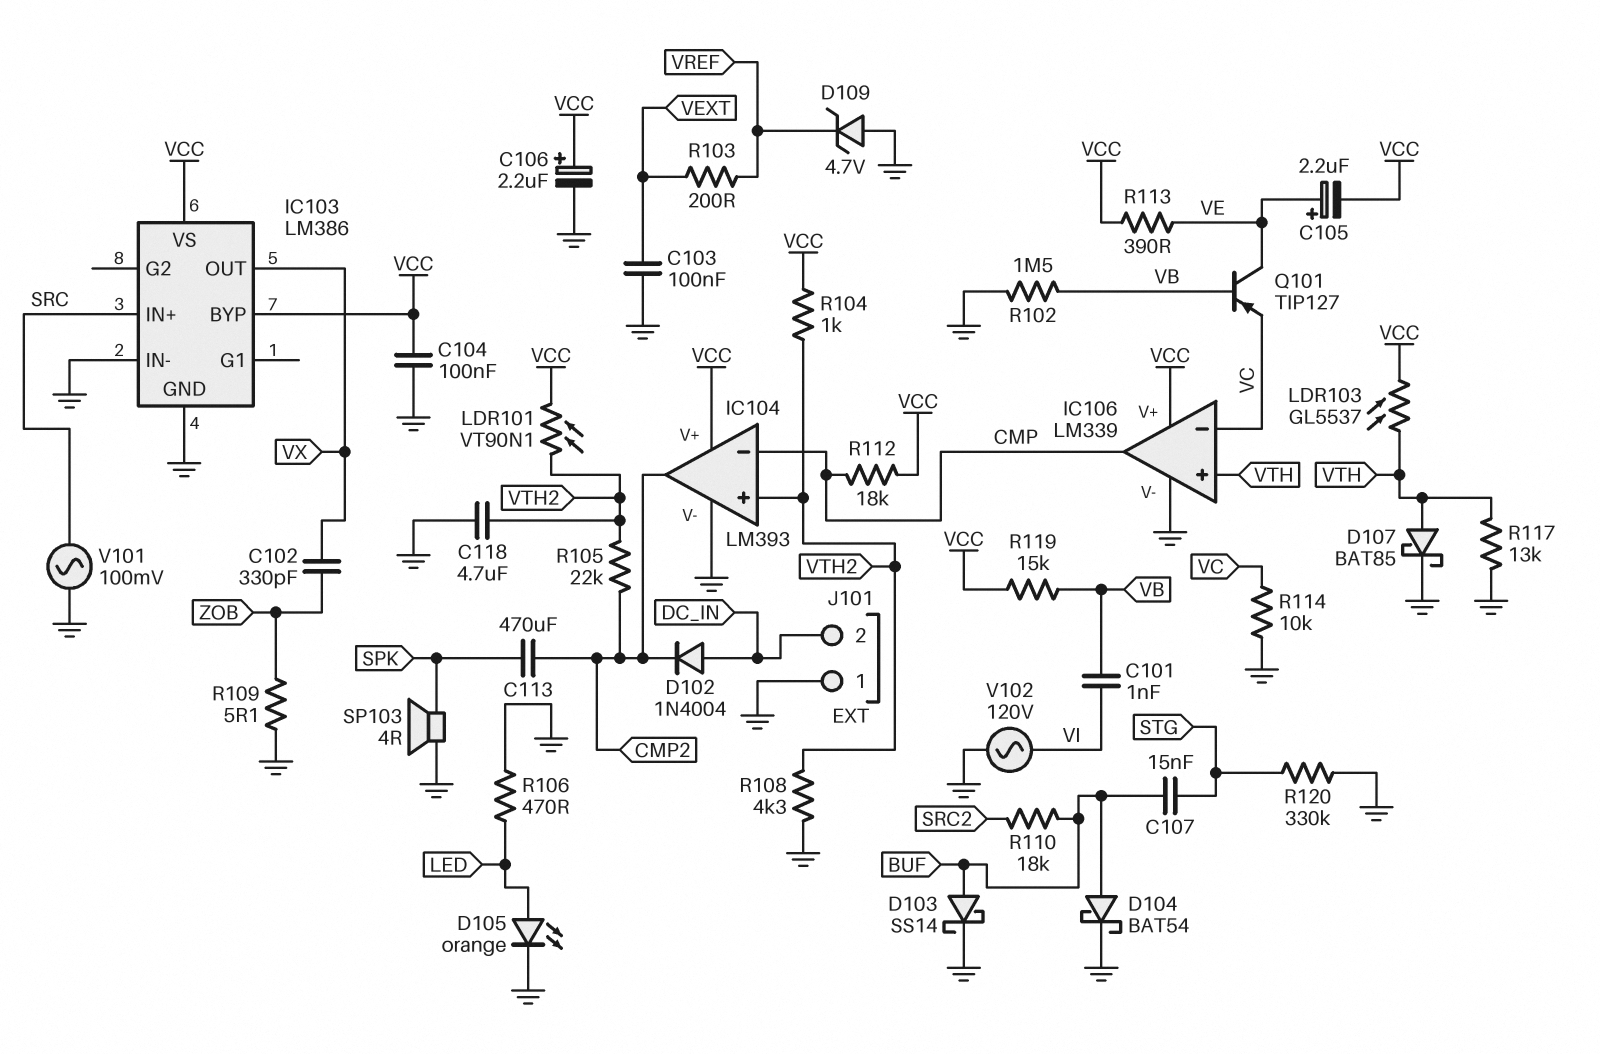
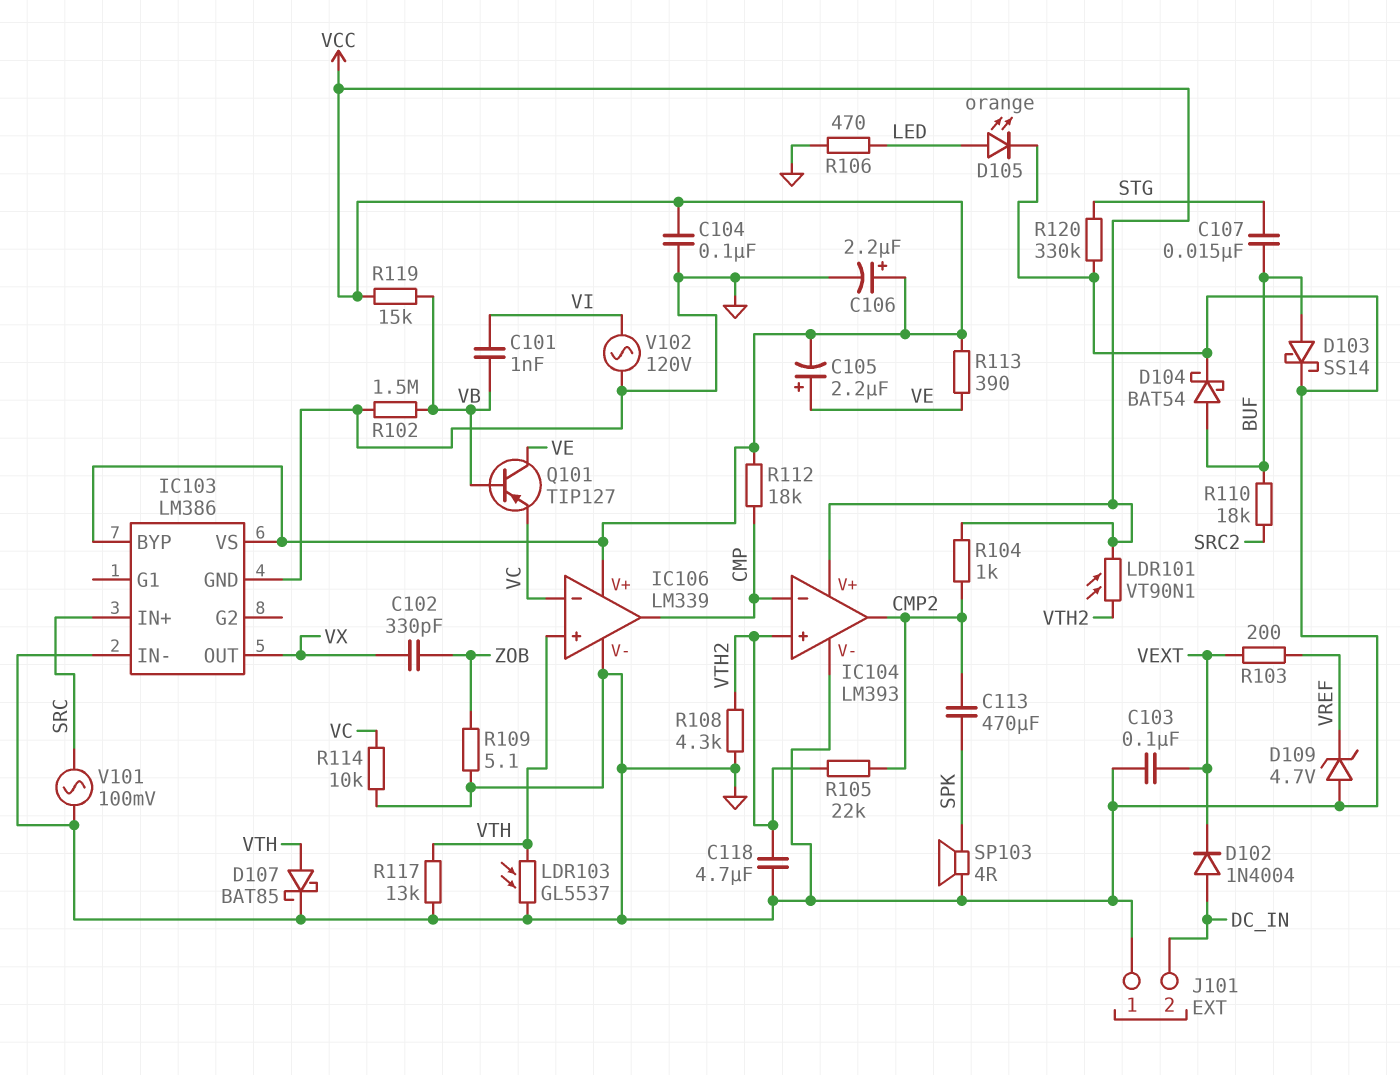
D102: diode 1N4004 (A DC_IN, K CMP2) -> diode 1N4004 (A DC_IN, K VEXT)
LDR103: GL5537 (VCC, VTH) -> GL5537 (GND, VTH)
R104: 1k (VCC, VTH2) -> 1k (CMP2, VCC)

